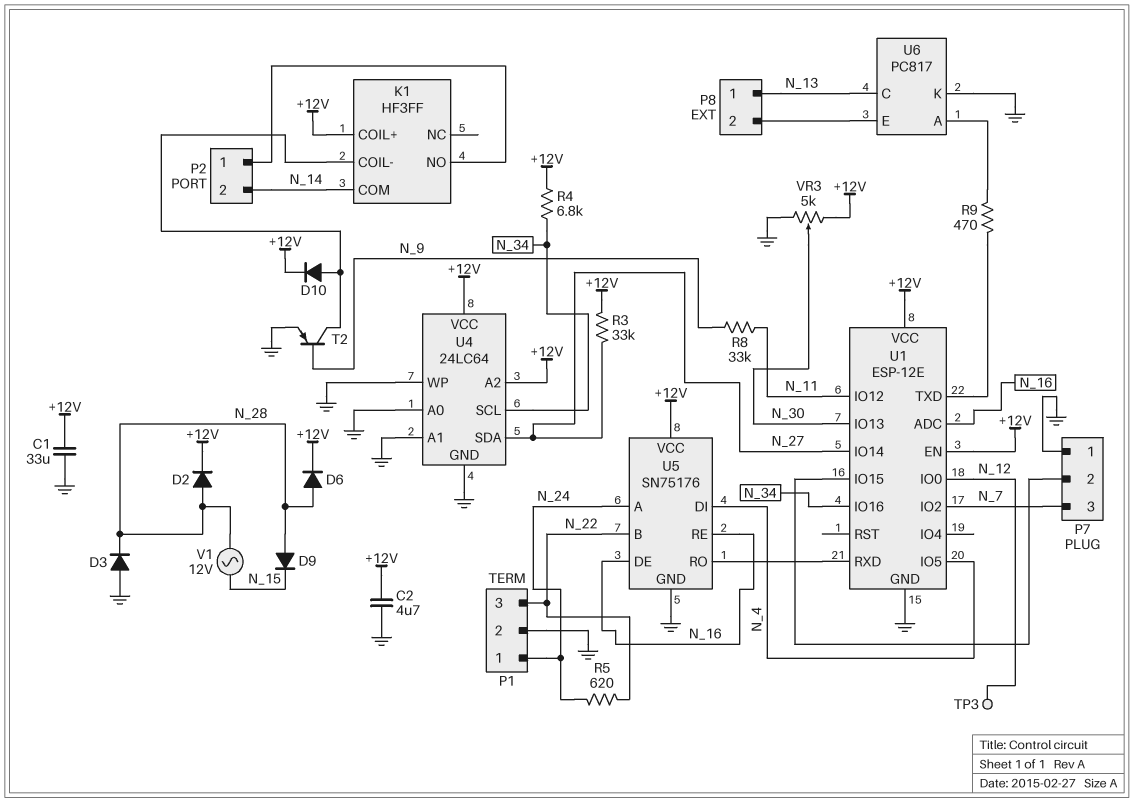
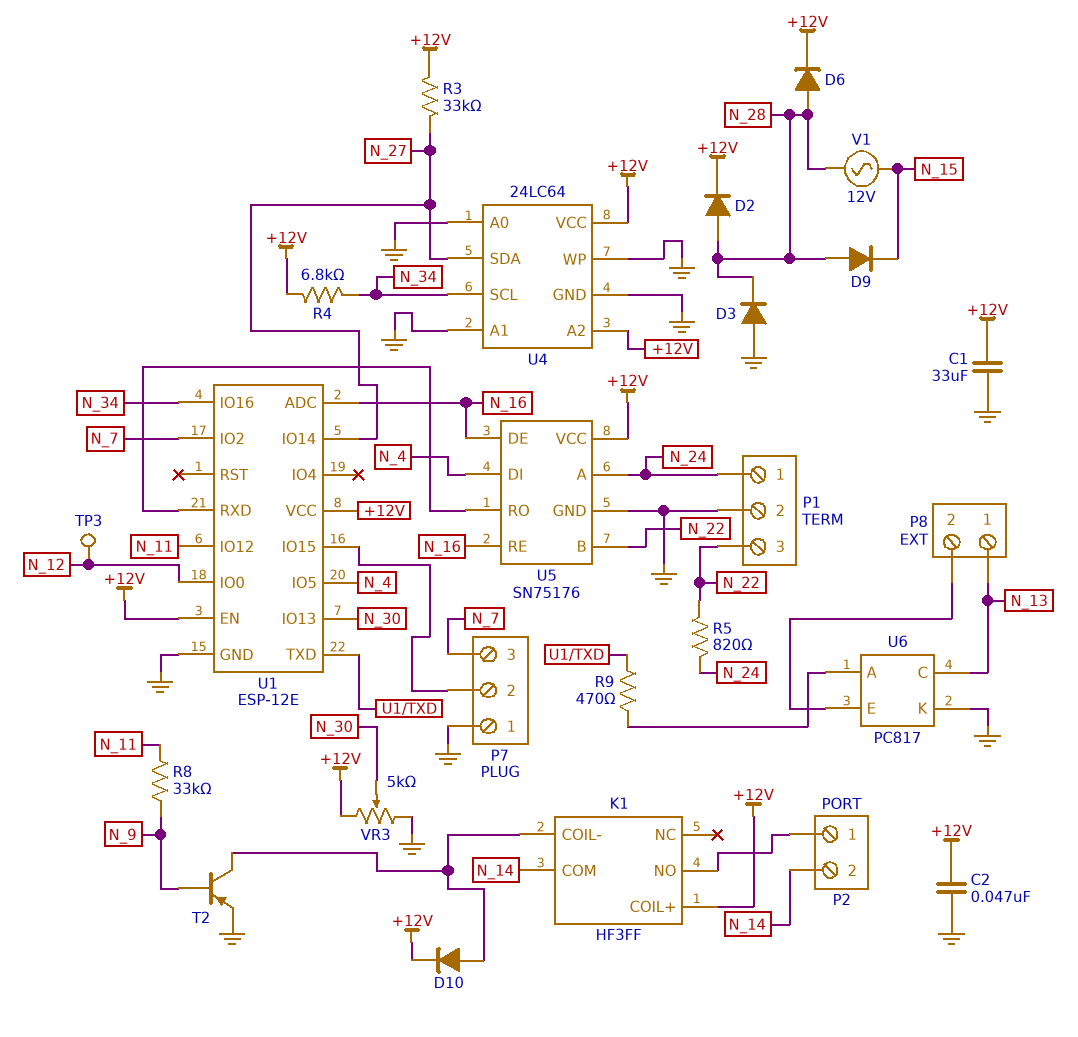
C2: 4.7uF (+12V, GND) -> 47nF (+12V, GND)
R5: 620 (N_22, N_24) -> 820 (N_22, N_24)

